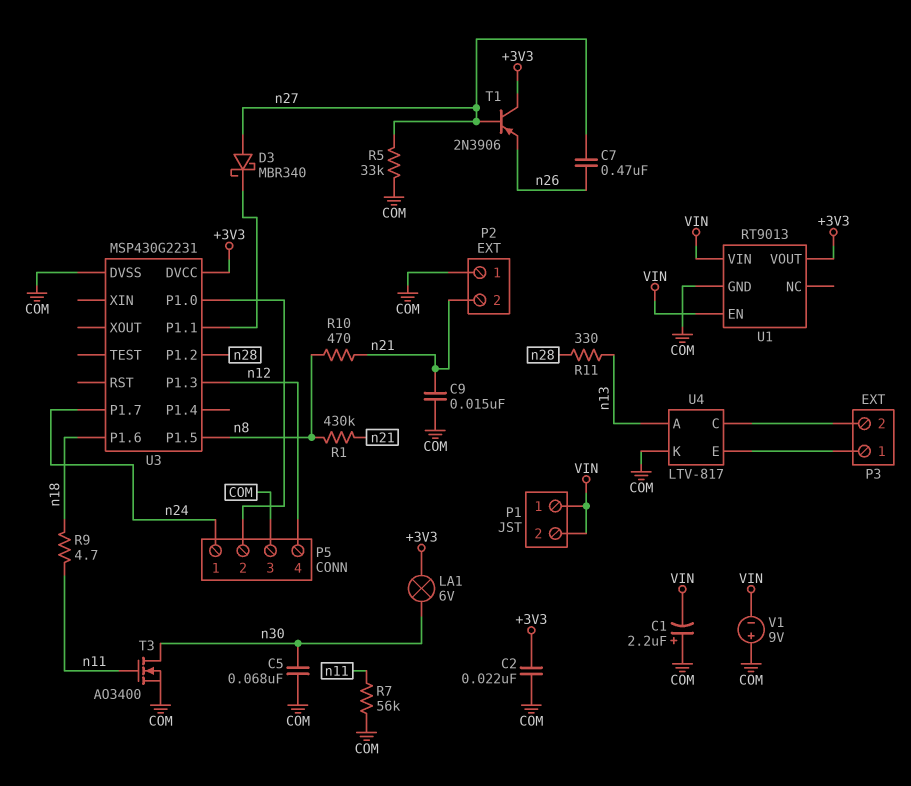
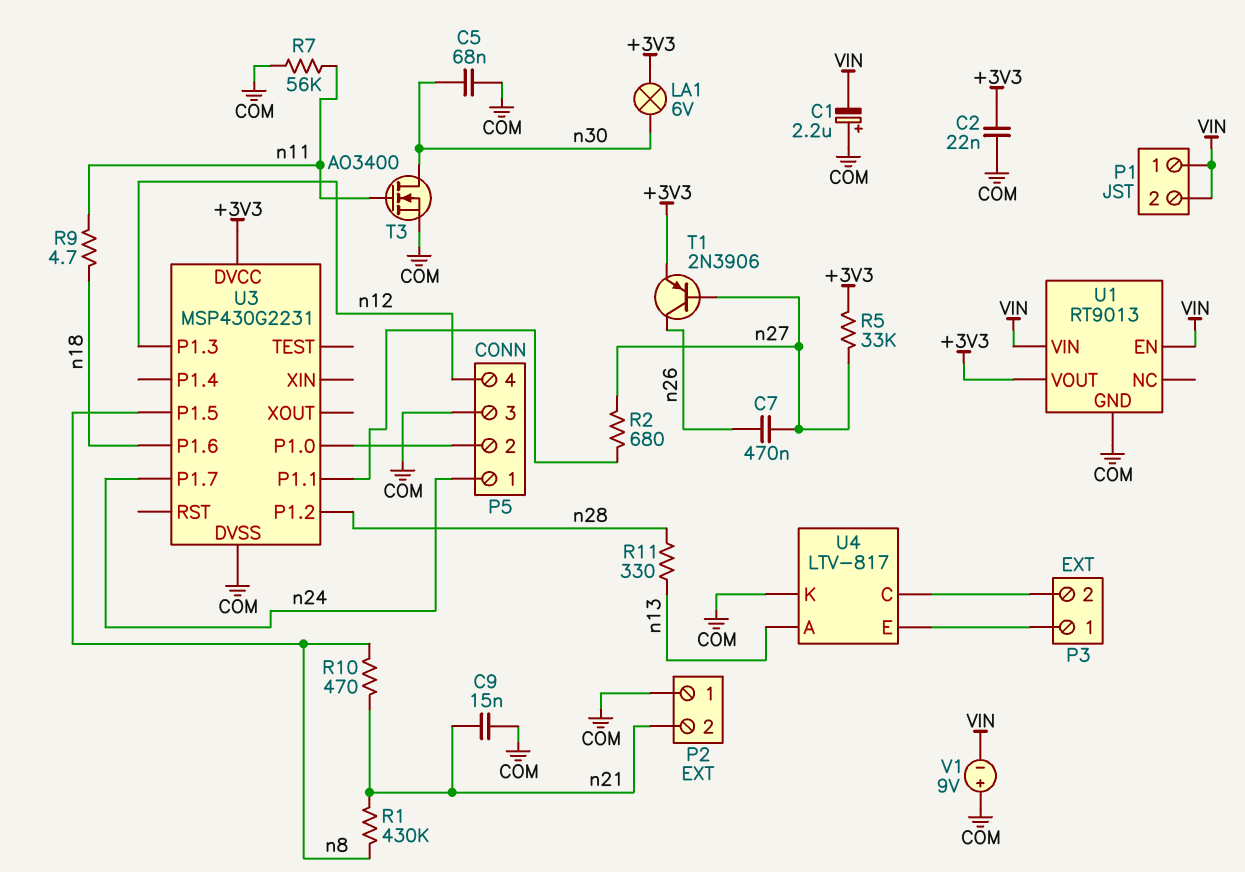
D3: schottky MBR340 (A n27, K U3/P1.1) -> none
R2: none -> 680 (U3/P1.1, n27)
R5: 33k (COM, n27) -> 33k (+3V3, n27)
T1: PNP 2N3906 (B n27, C +3V3, E n26) -> PNP 2N3906 (B n27, C n26, E +3V3)

